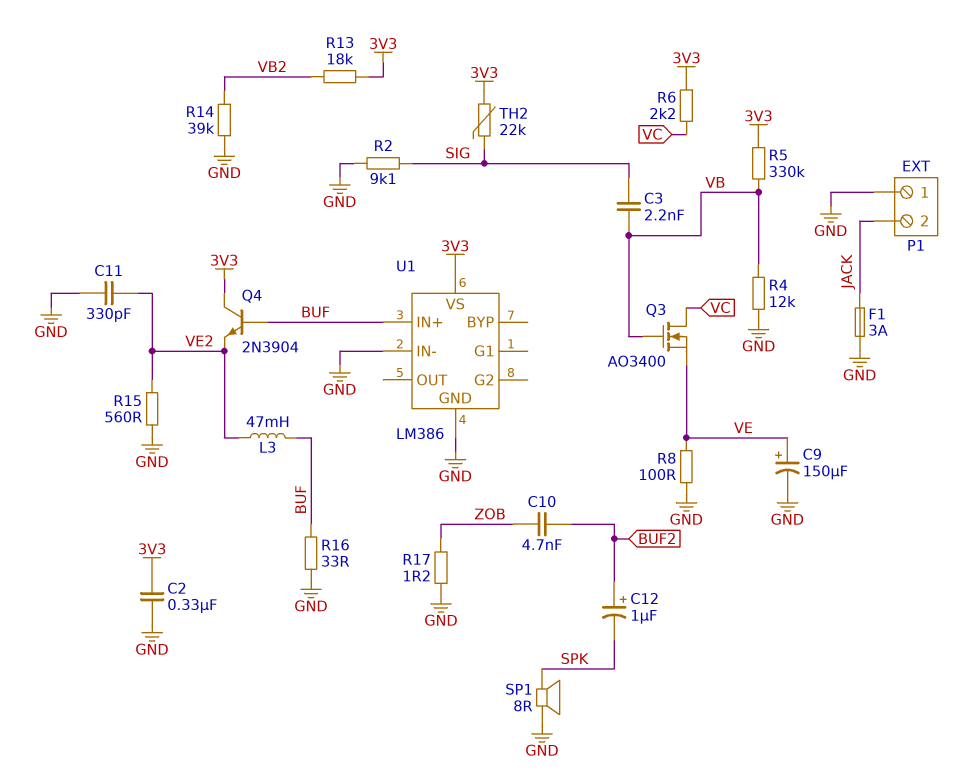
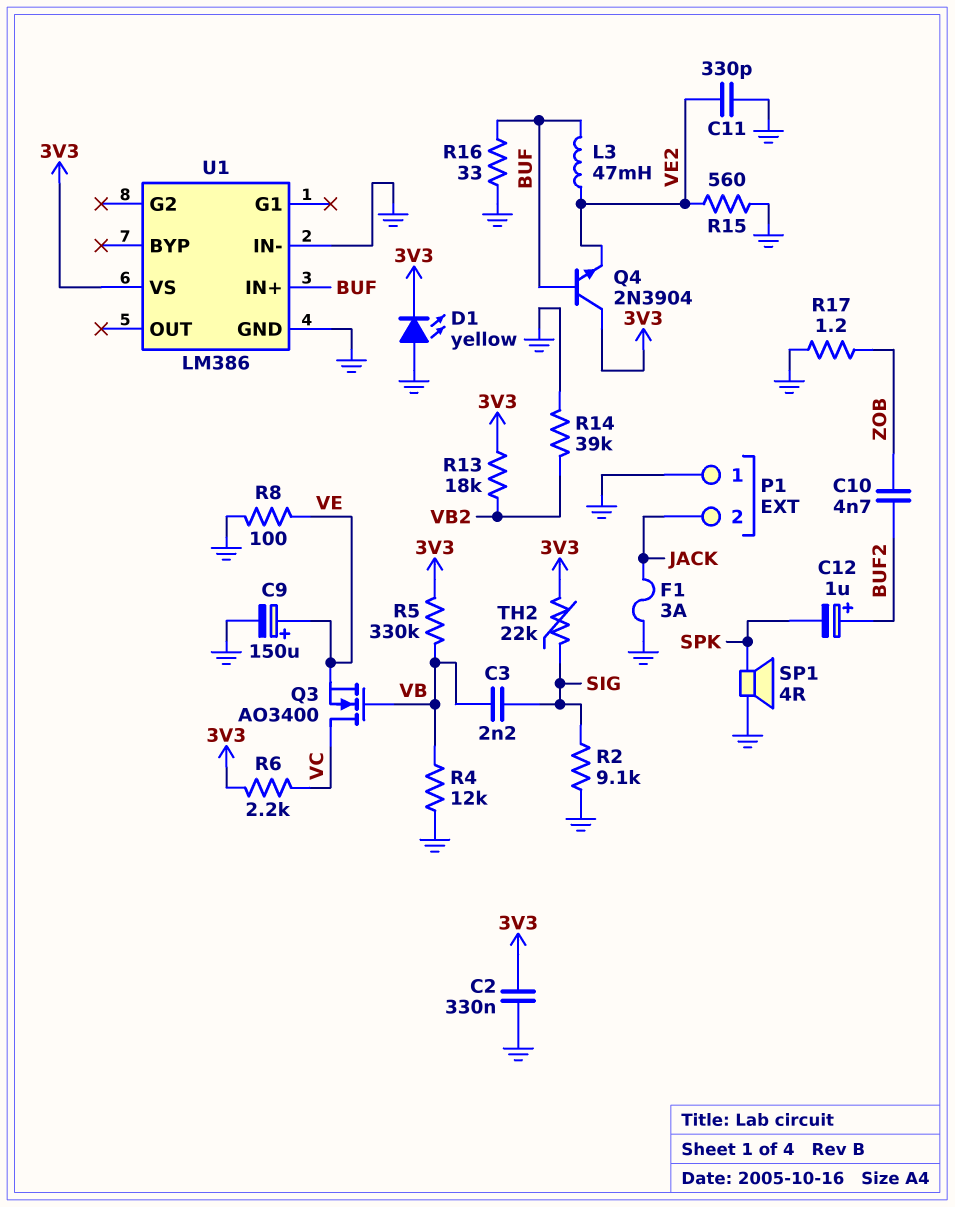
D1: none -> LED yellow (A GND, K 3V3)
SP1: speaker 8R (GND, SPK) -> speaker 4R (GND, SPK)

